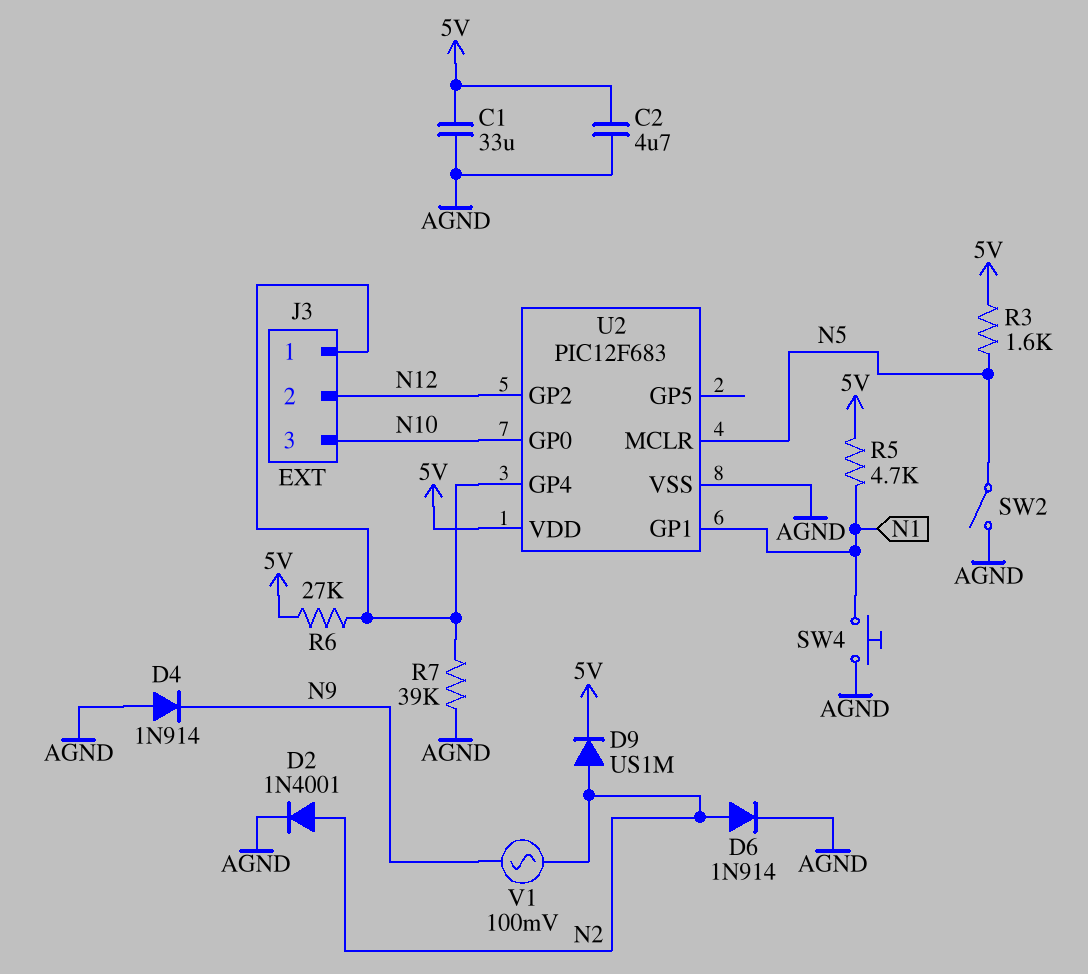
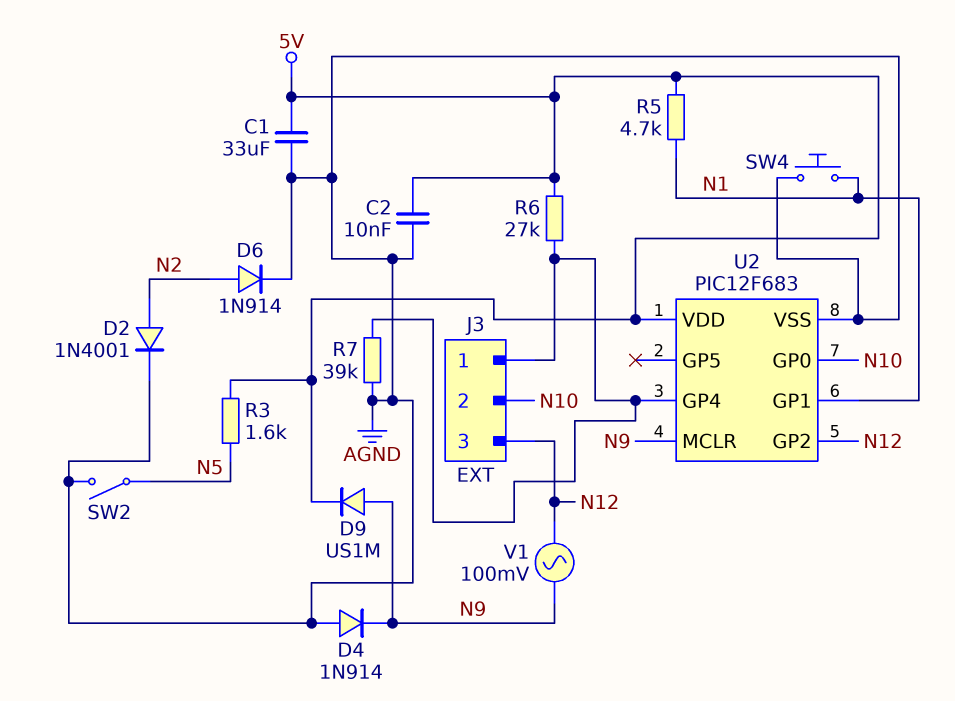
C2: 4.7uF (5V, AGND) -> 10nF (5V, AGND)
D9: diode US1M (A N2, K 5V) -> diode US1M (A N9, K 5V)
J3 pin 2: N12 -> N10
J3 pin 3: N10 -> N12
U2 pin MCLR: N5 -> N9
V1: AC 100mV (N2, N9) -> AC 100mV (N9, N12)

